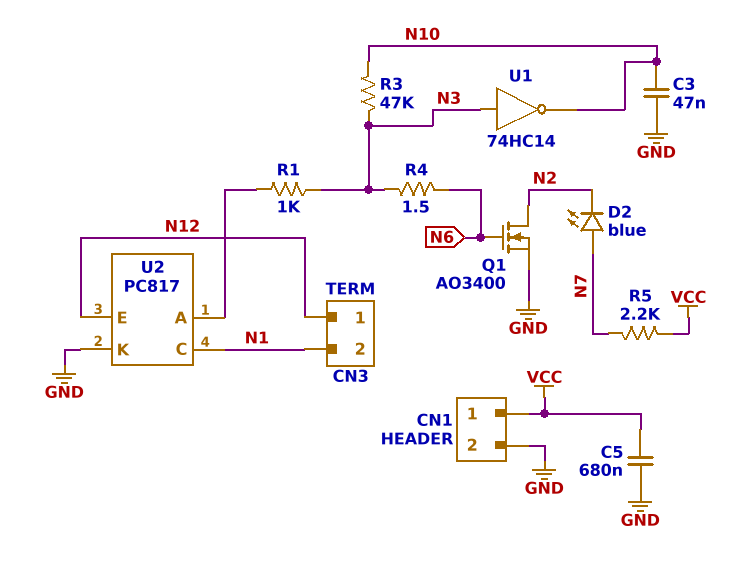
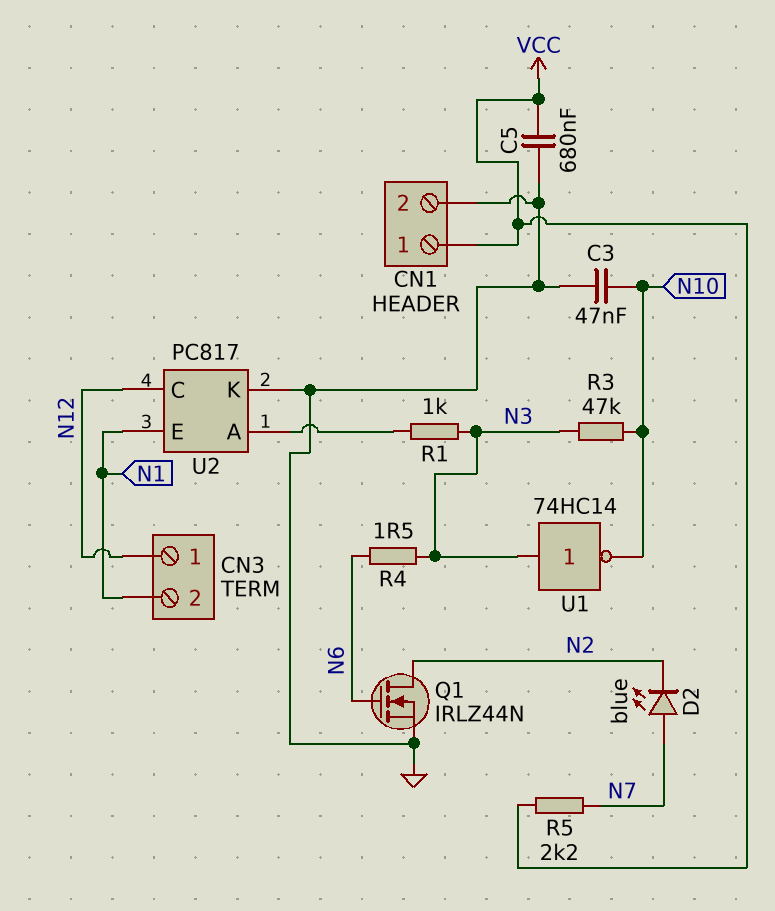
Q1: NMOS AO3400 (G N6, D N2, S GND) -> NMOS IRLZ44N (G N6, D N2, S GND)
U2 pin C: N1 -> N12
U2 pin E: N12 -> N1

